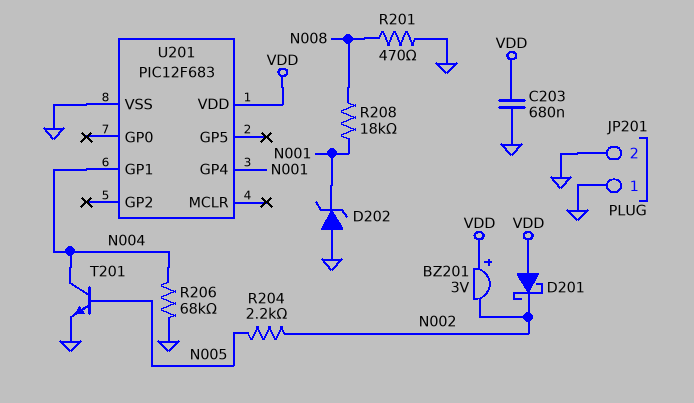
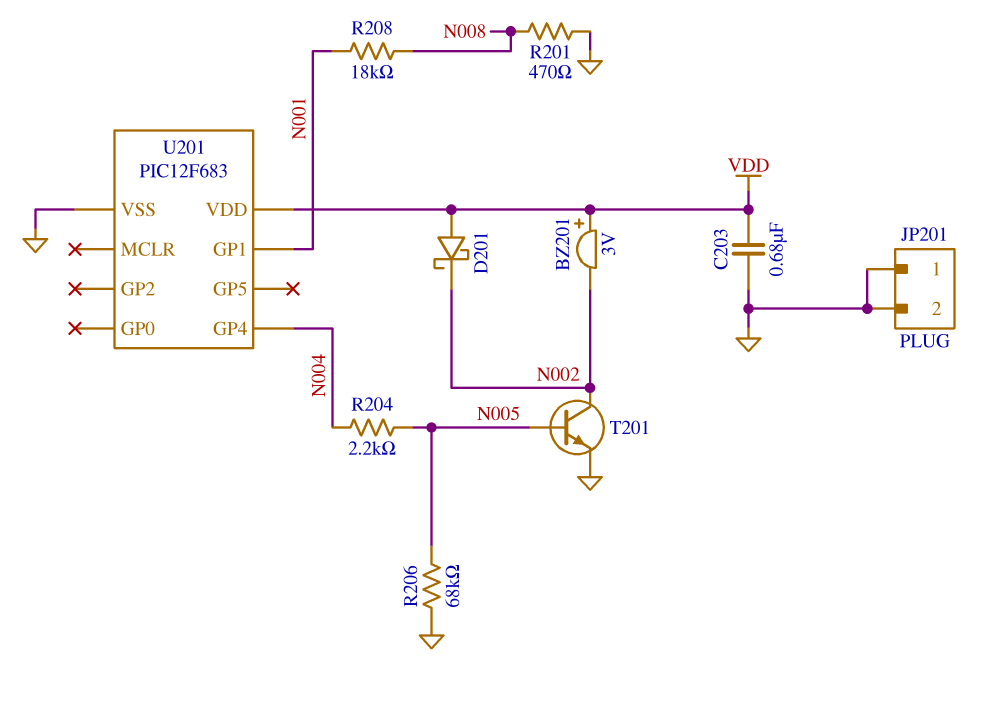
D202: zener (A GND, K N001) -> none
R204: 2.2k (N002, N005) -> 2.2k (N004, N005)
R206: 68k (GND, N004) -> 68k (GND, N005)
T201: NPN (B N005, C N004, E GND) -> NPN (B N005, C N002, E GND)
U201 pin GP1: N004 -> N001
U201 pin GP4: N001 -> N004

